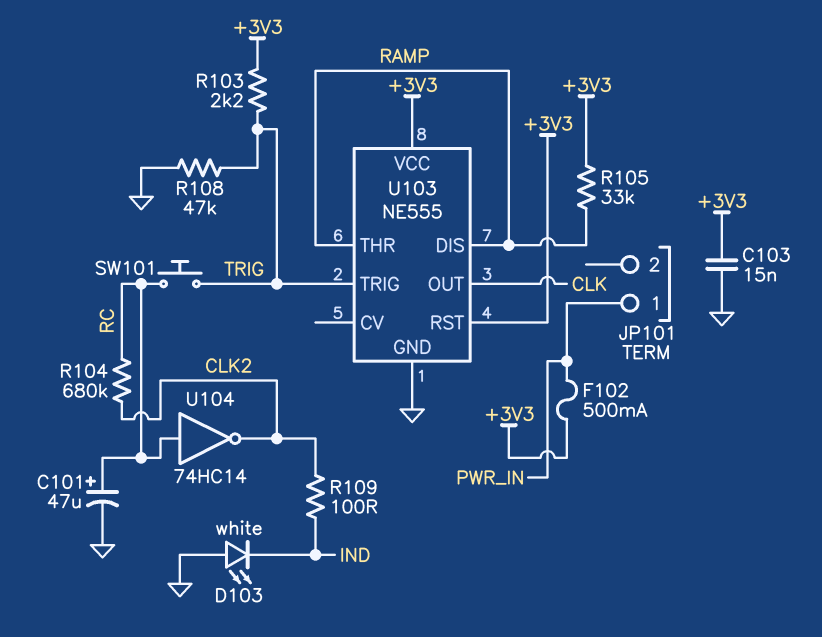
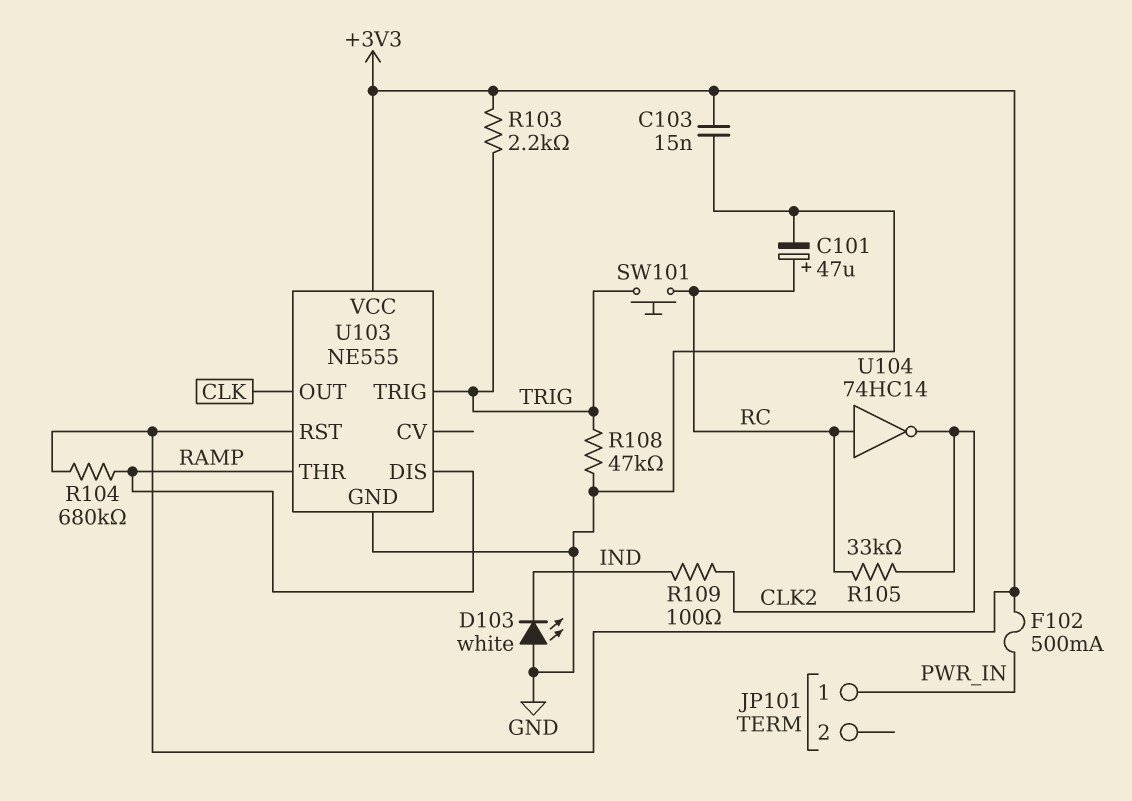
R104: 680k (CLK2, RC) -> 680k (+3V3, RAMP)
R105: 33k (+3V3, RAMP) -> 33k (CLK2, RC)

